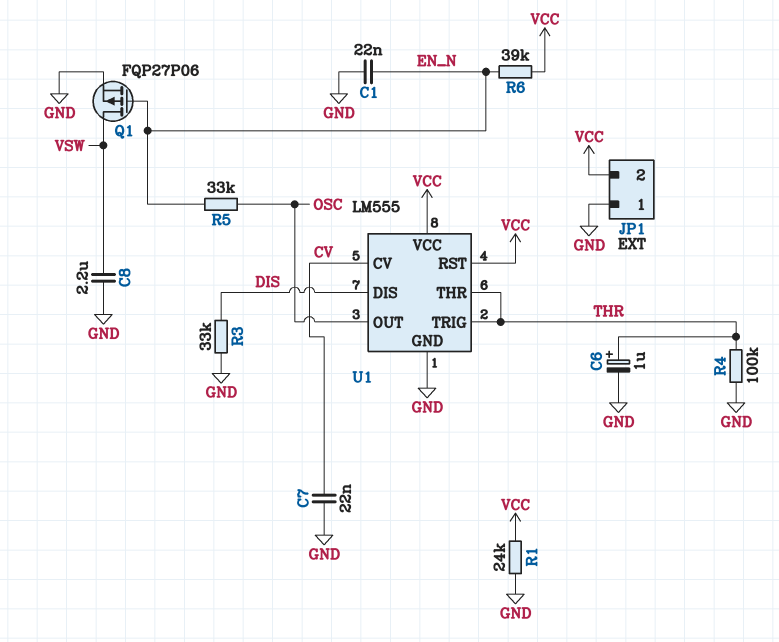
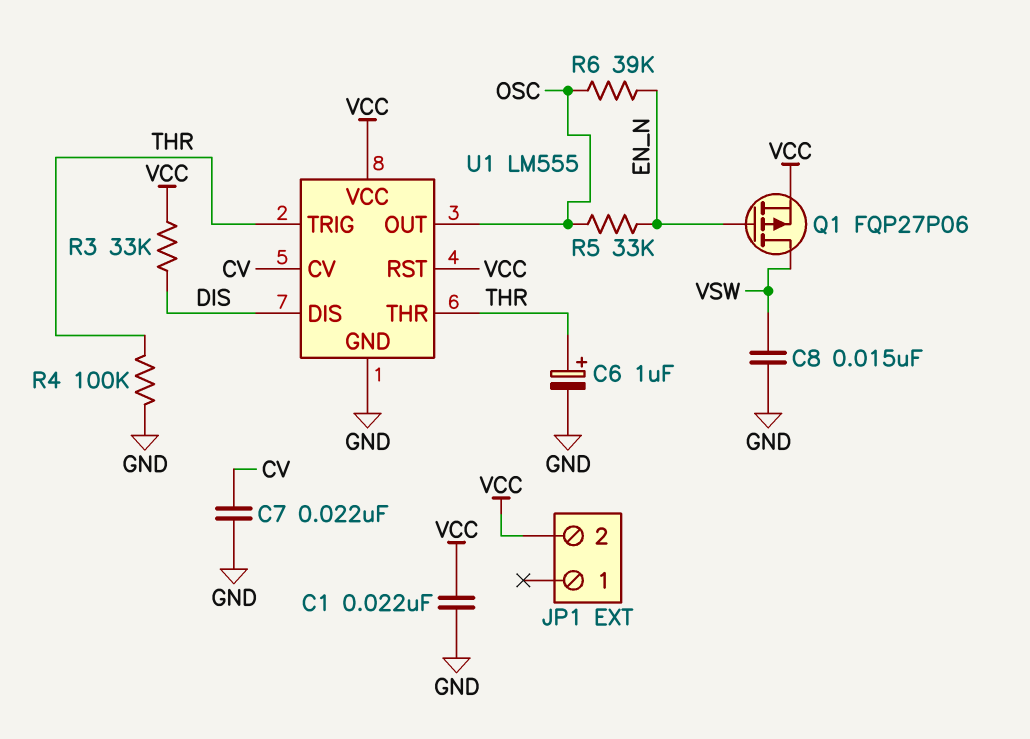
C1: 22nF (EN_N, GND) -> 22nF (GND, VCC)
C8: 2.2uF (GND, VSW) -> 15nF (GND, VSW)
JP1 pin 1: GND -> none
Q1: PMOS FQP27P06 (G EN_N, D VSW, S GND) -> PMOS FQP27P06 (G EN_N, D VSW, S VCC)
R1: 24k (GND, VCC) -> none
R3: 33k (DIS, GND) -> 33k (DIS, VCC)
R6: 39k (EN_N, VCC) -> 39k (EN_N, OSC)

